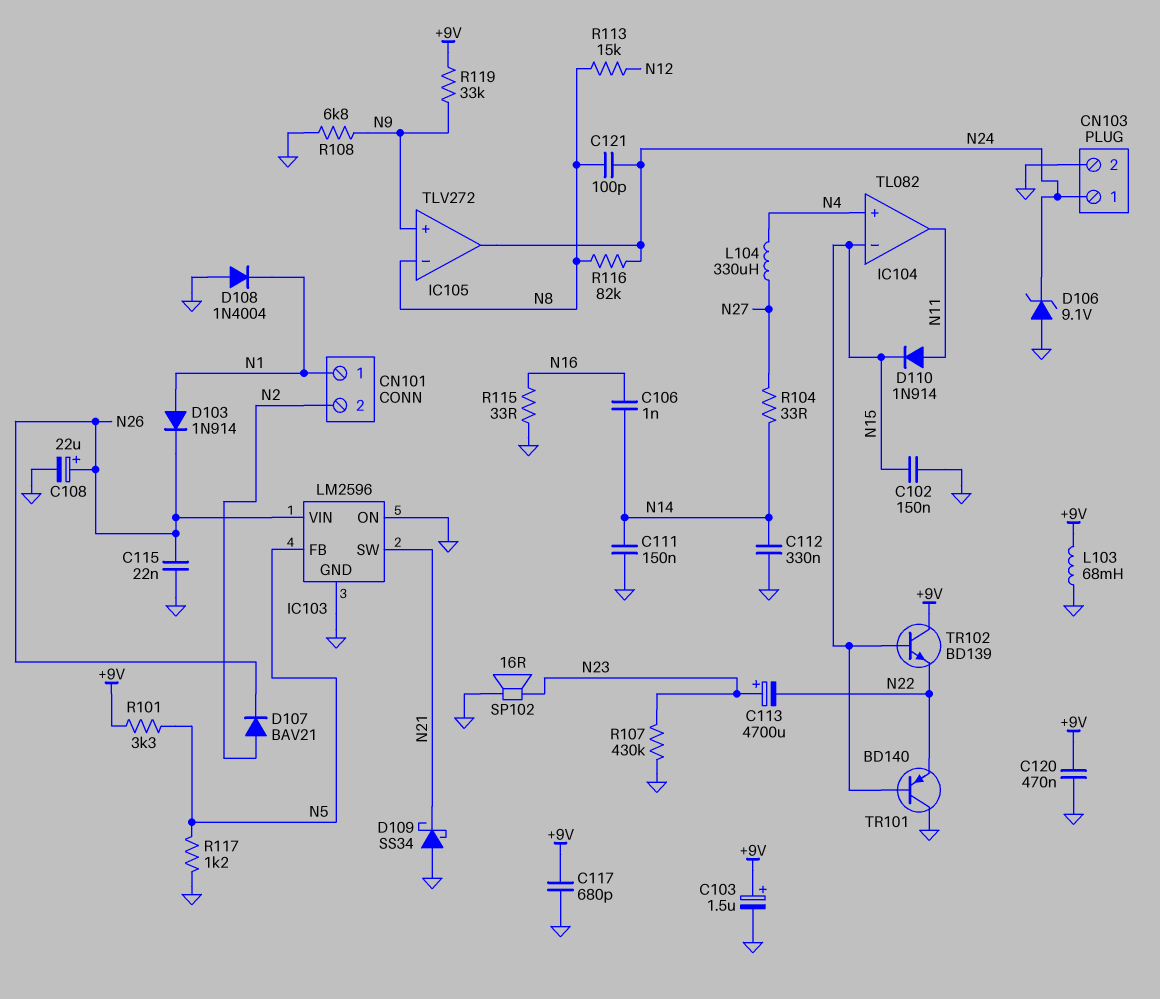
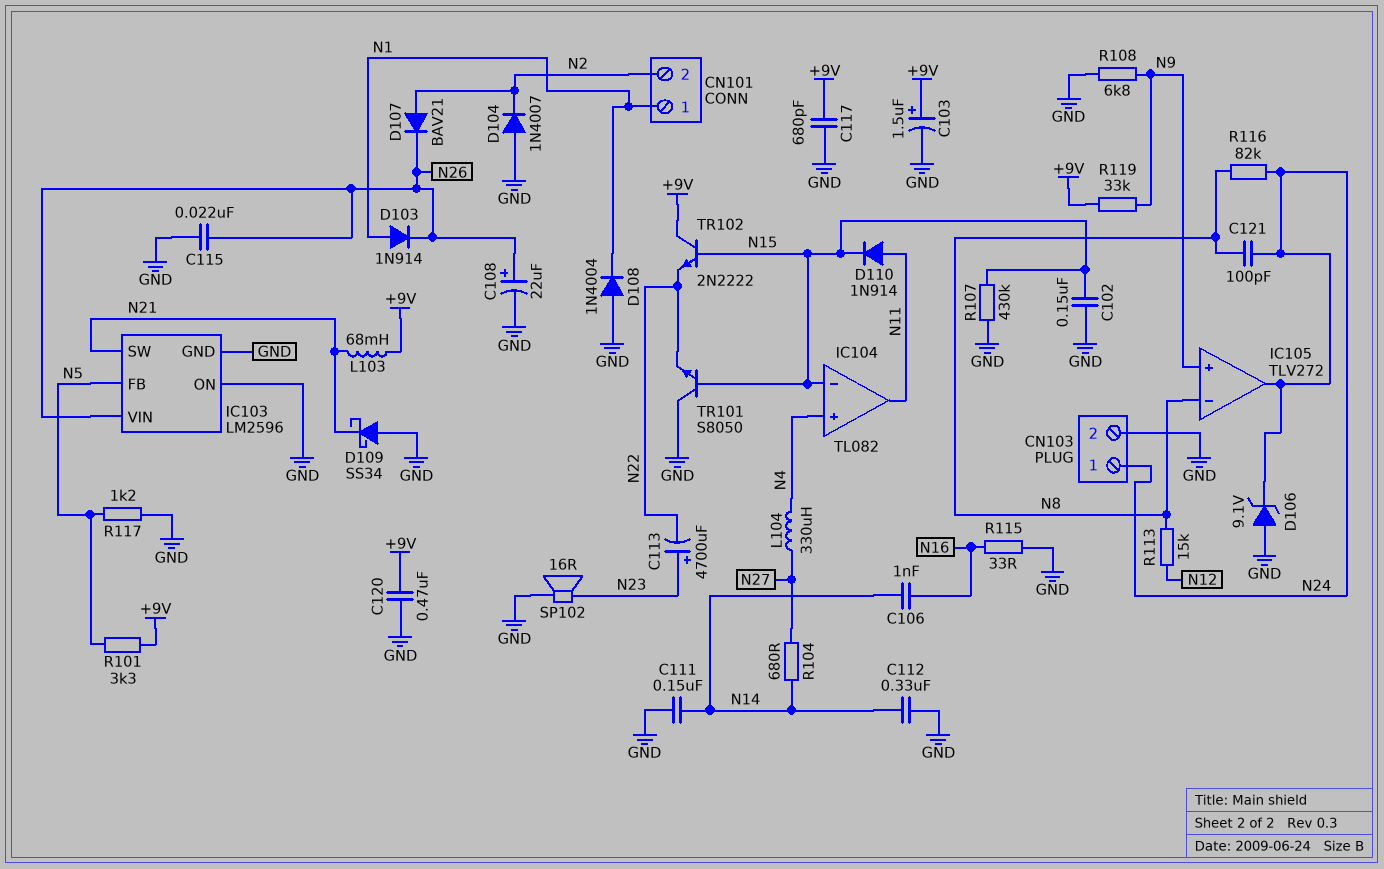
D104: none -> diode 1N4007 (A GND, K N2)
L103: 68mH (+9V, GND) -> 68mH (+9V, N21)
R104: 33 (N14, N27) -> 680 (N14, N27)
R107: 430k (GND, N23) -> 430k (GND, N15)
TR101: PNP BD140 (B N15, C GND, E N22) -> NPN S8050 (B N15, C GND, E N22)
TR102: NPN BD139 (B N15, C +9V, E N22) -> NPN 2N2222 (B N15, C +9V, E N22)

